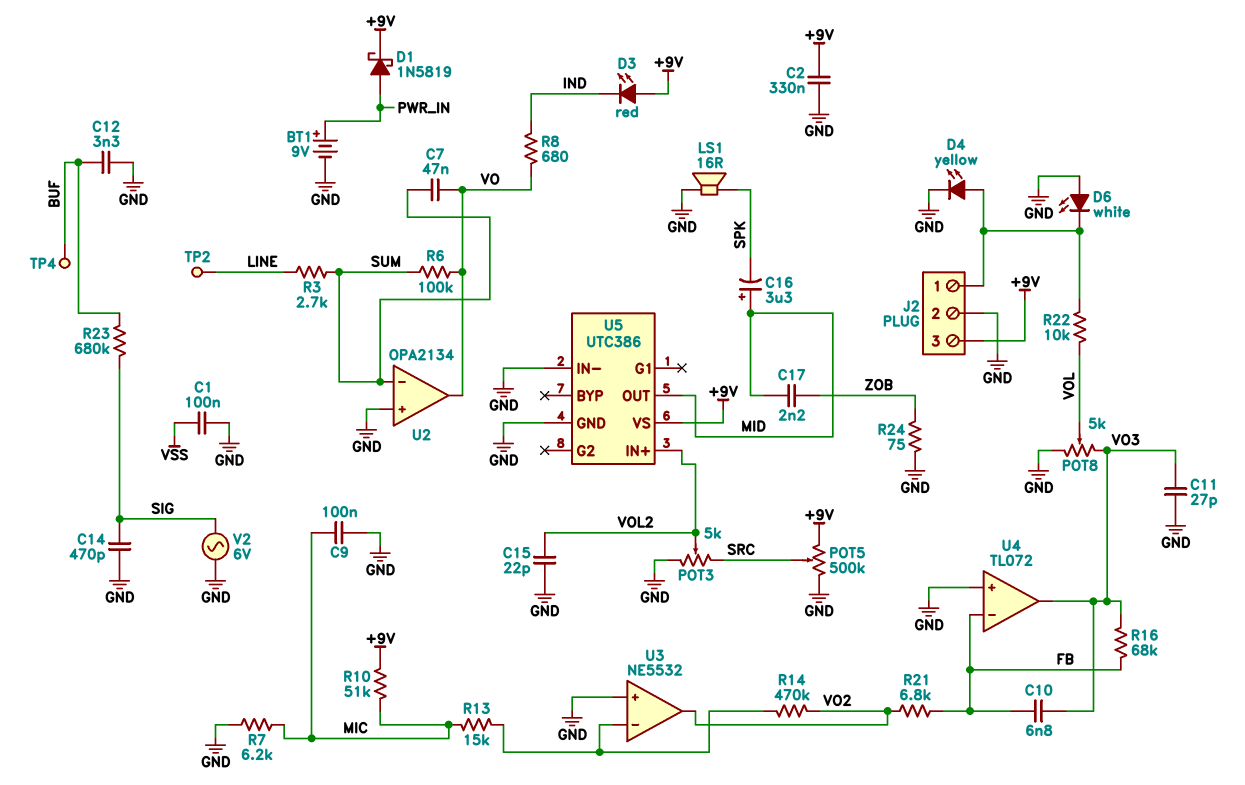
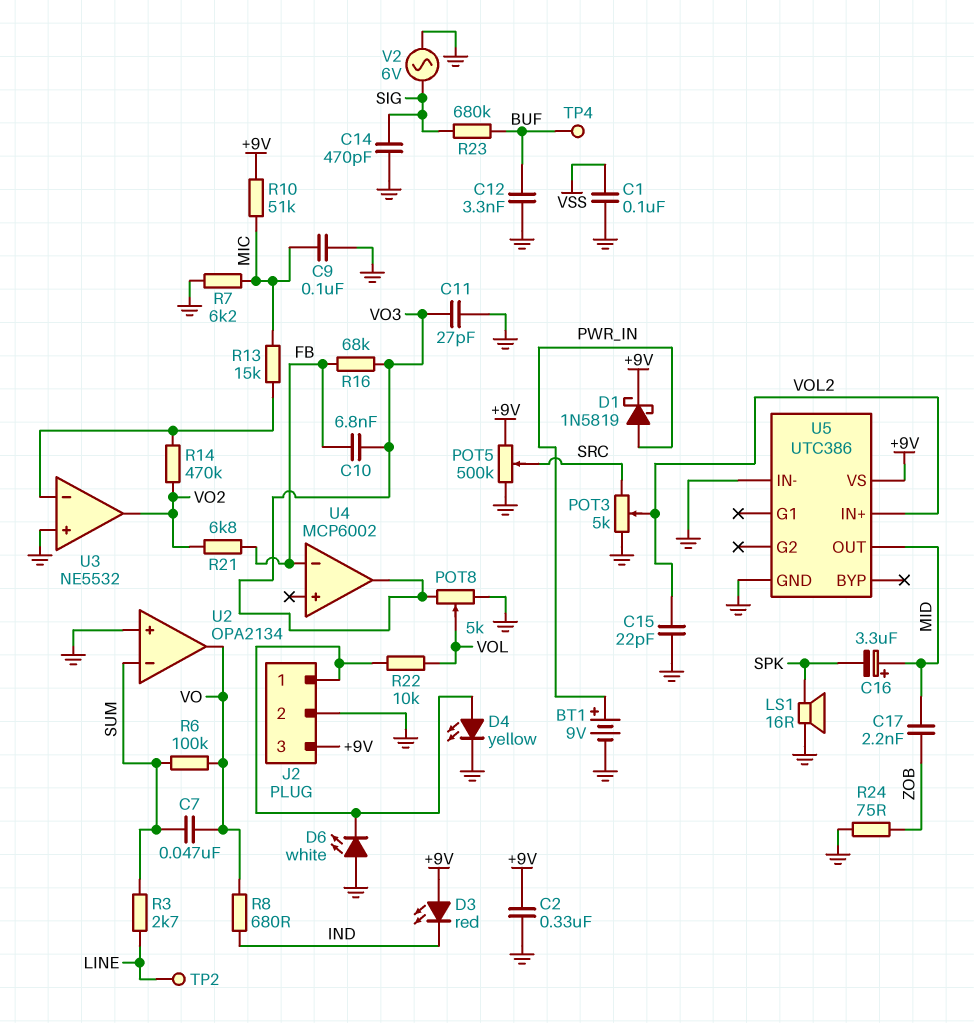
U4: TL072 -> MCP6002
U4 pin in+: GND -> none

